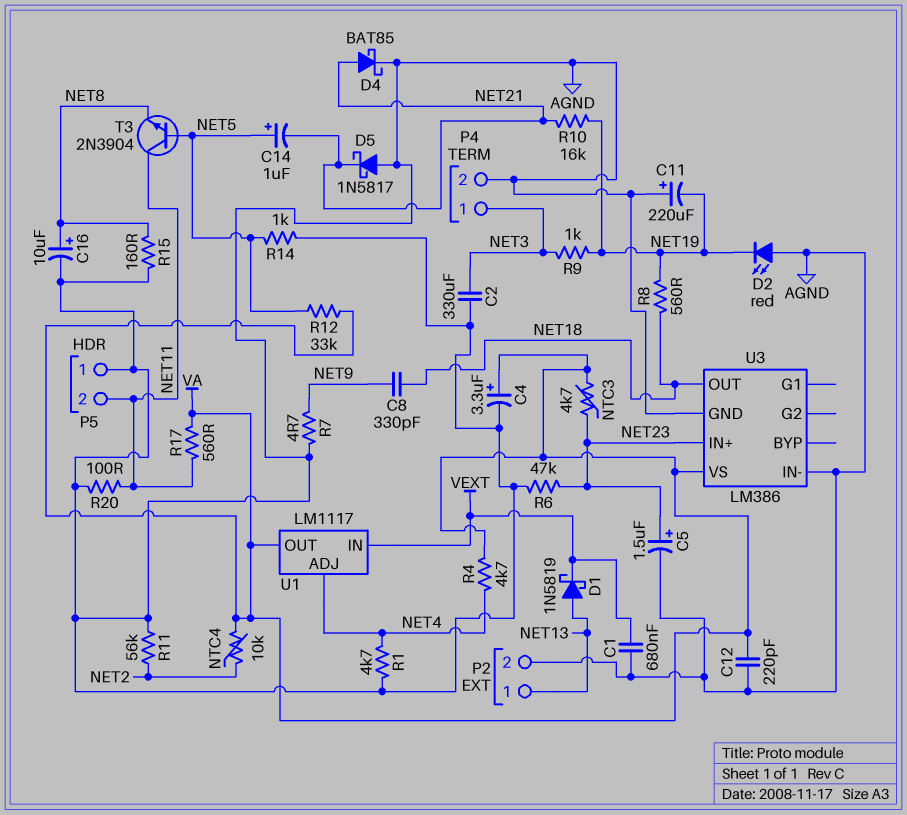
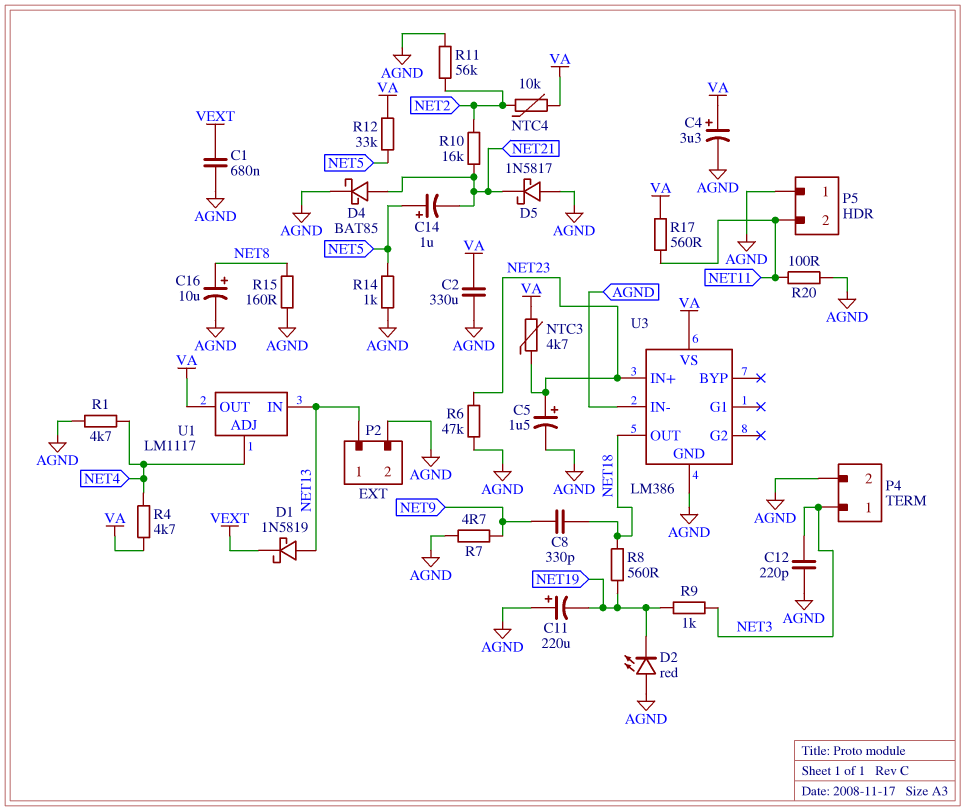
C2: 330uF (AGND, NET3) -> 330uF (AGND, VA)
C12: 220pF (AGND, VA) -> 220pF (AGND, NET3)
R10: 16k (NET19, NET21) -> 16k (NET2, NET21)
T3: NPN 2N3904 (B NET5, C NET11, E NET8) -> none
U1 pin IN: VEXT -> NET13

